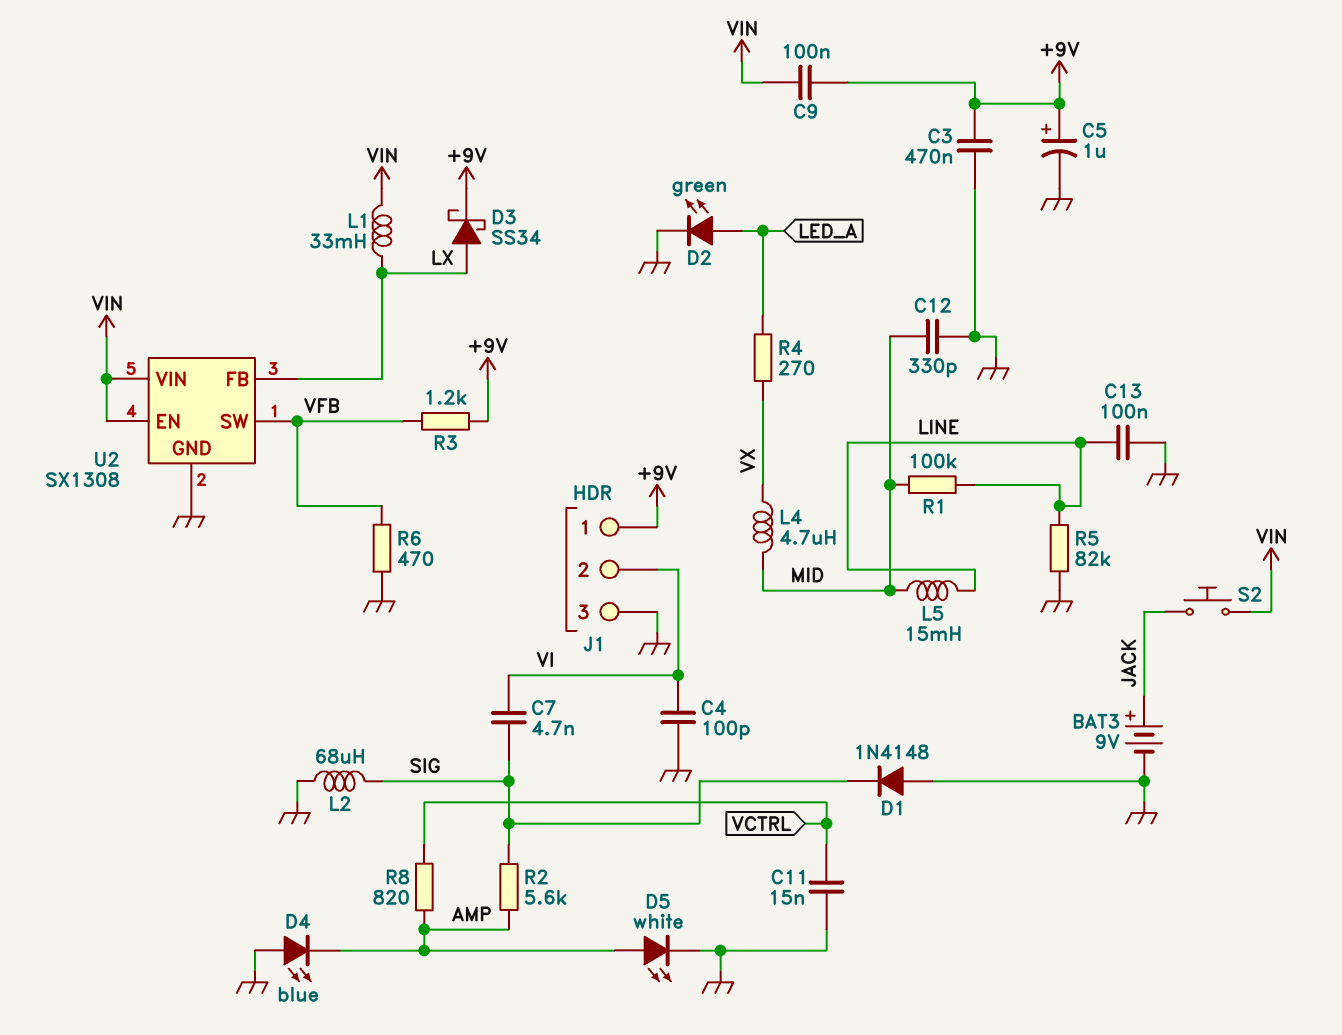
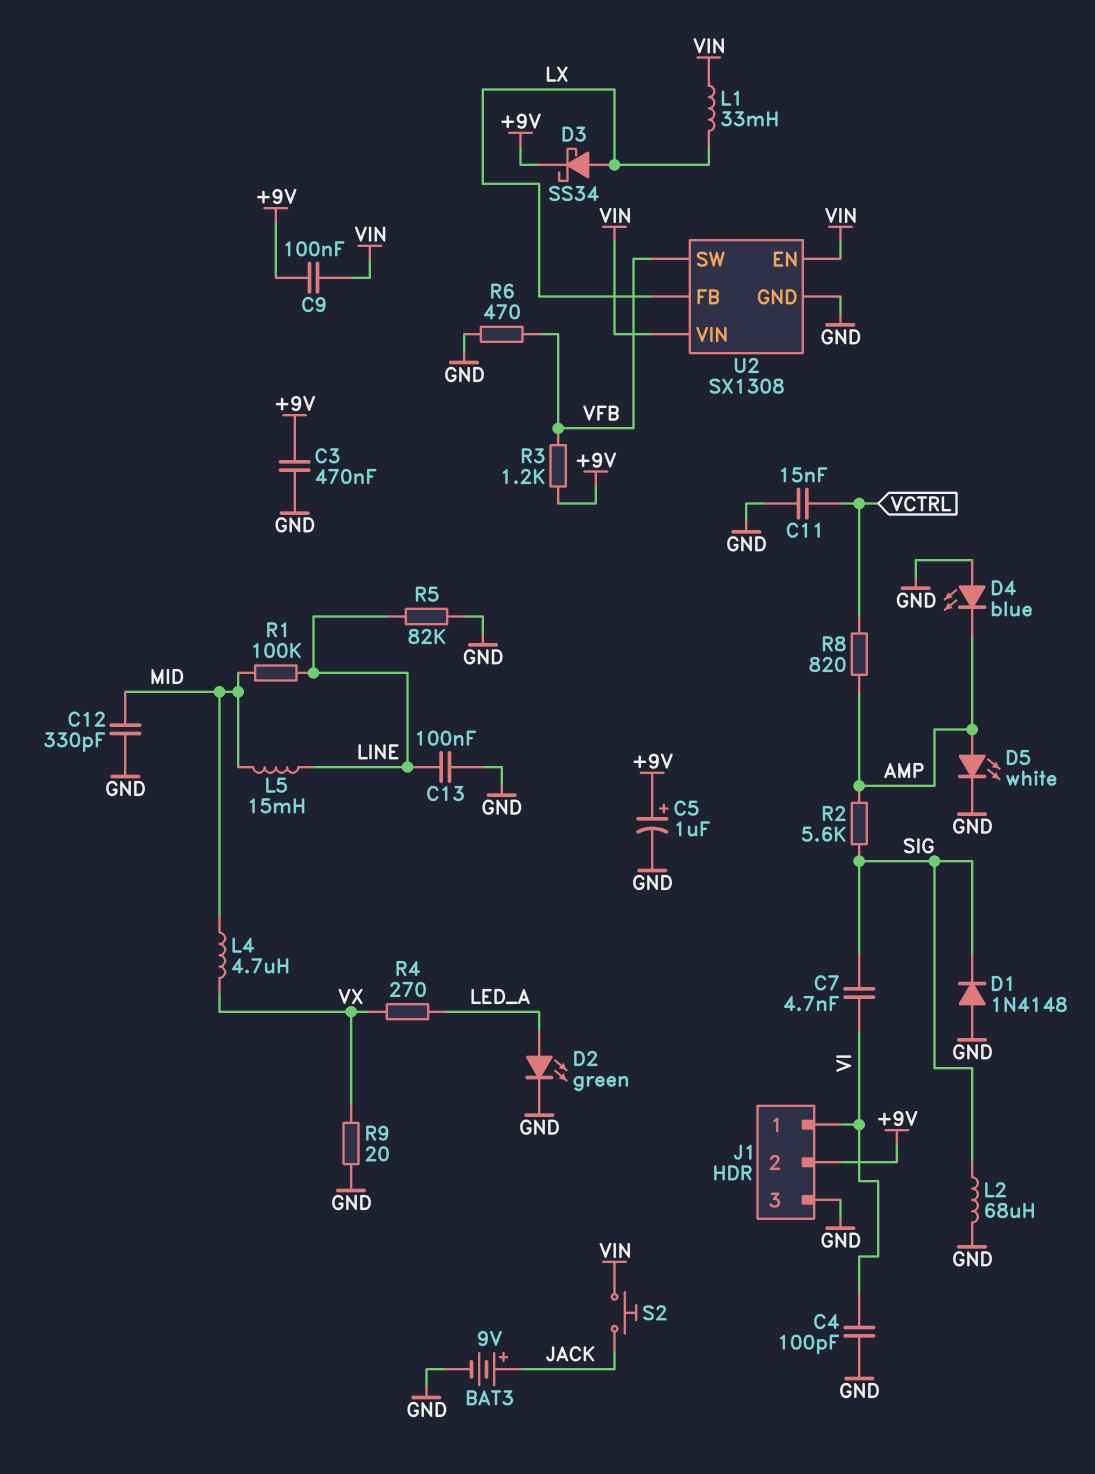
J1 pin 1: +9V -> VI
J1 pin 2: VI -> +9V
R9: none -> 20 (GND, VX)

